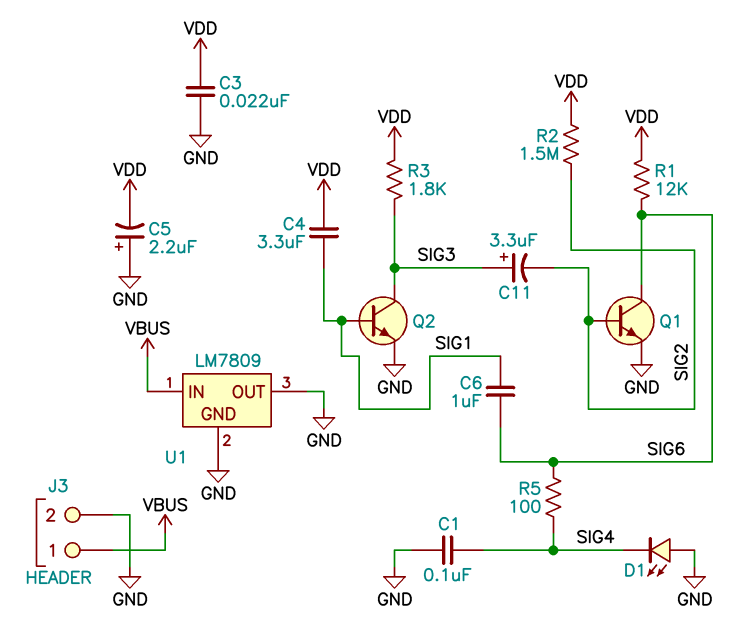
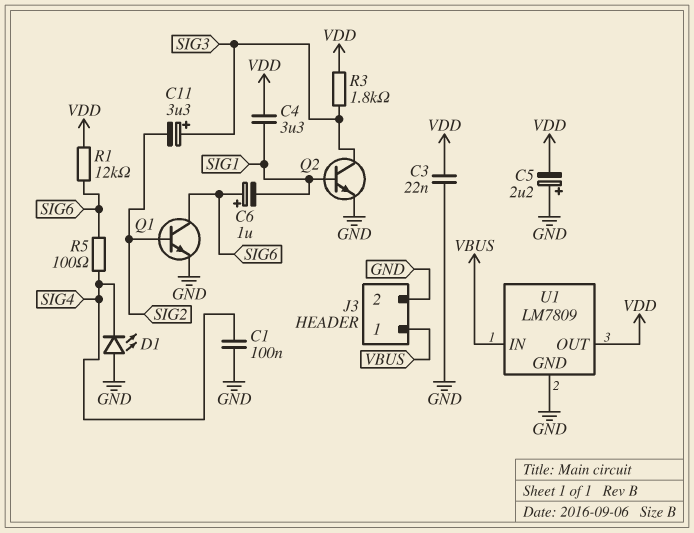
C6: 1uF (SIG1, SIG6) -> 1uF (plus SIG6, minus SIG1)
R2: 1.5M (SIG2, VDD) -> none
U1 pin OUT: GND -> VDD

